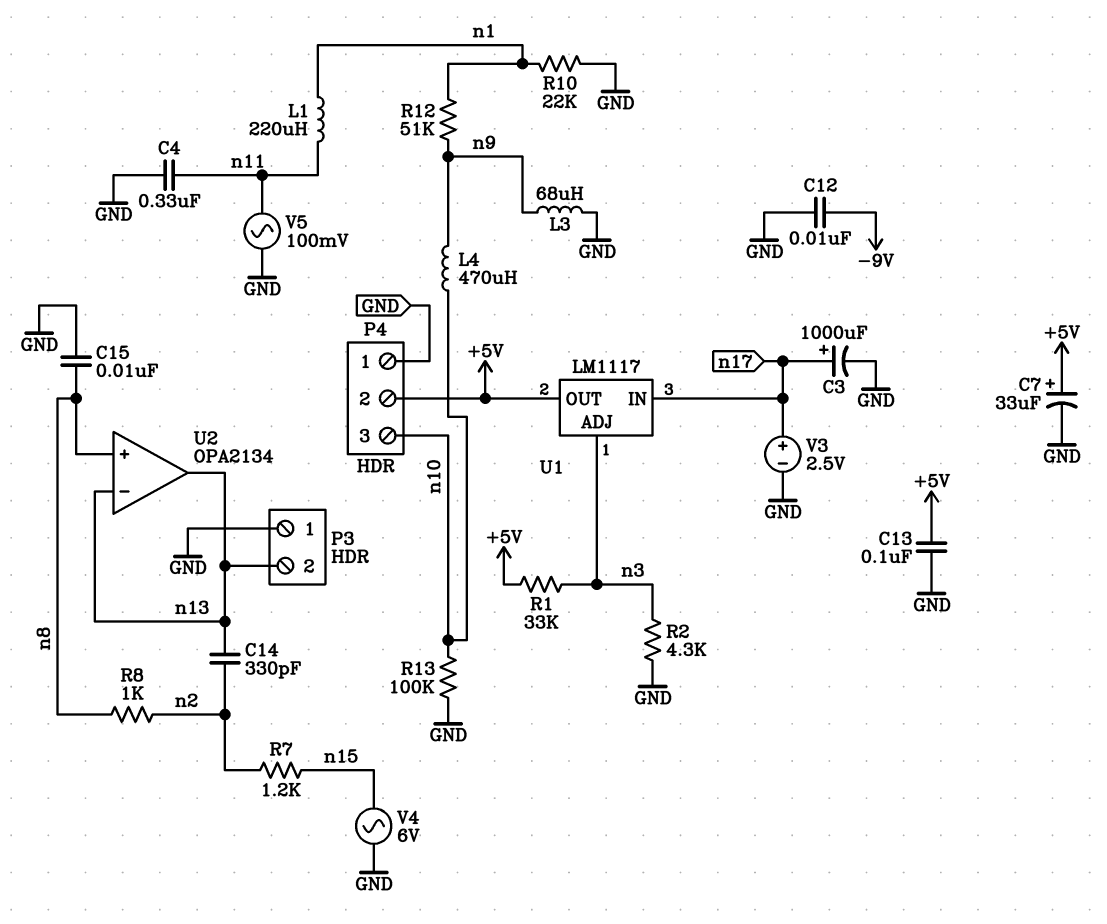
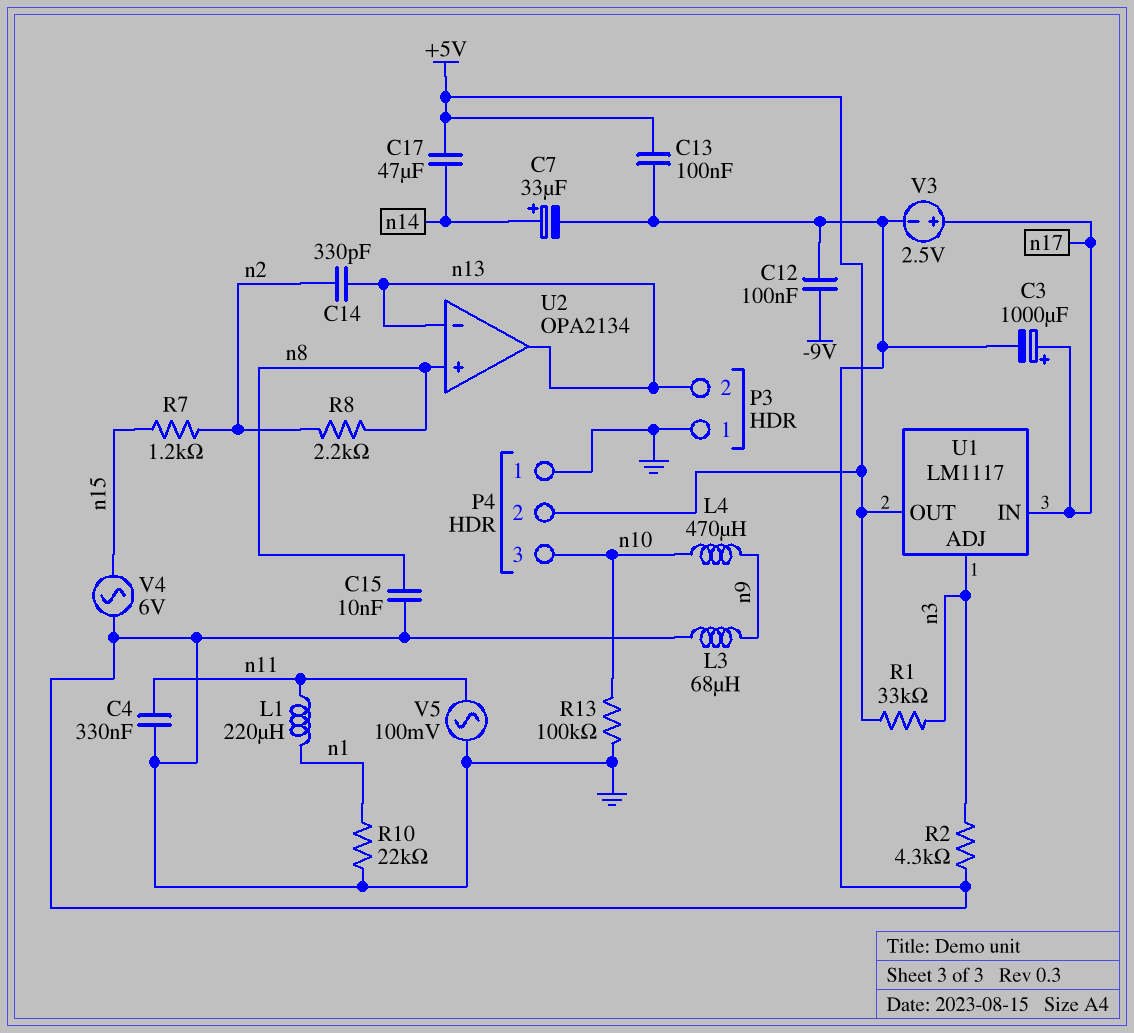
C7: 33uF (plus +5V, minus GND) -> 33uF (plus n14, minus GND)
C12: 10nF (-9V, GND) -> 100nF (-9V, GND)
C17: none -> 47uF (+5V, n14)
R8: 1k (n2, n8) -> 2.2k (n2, n8)
R12: 51k (n1, n9) -> none

